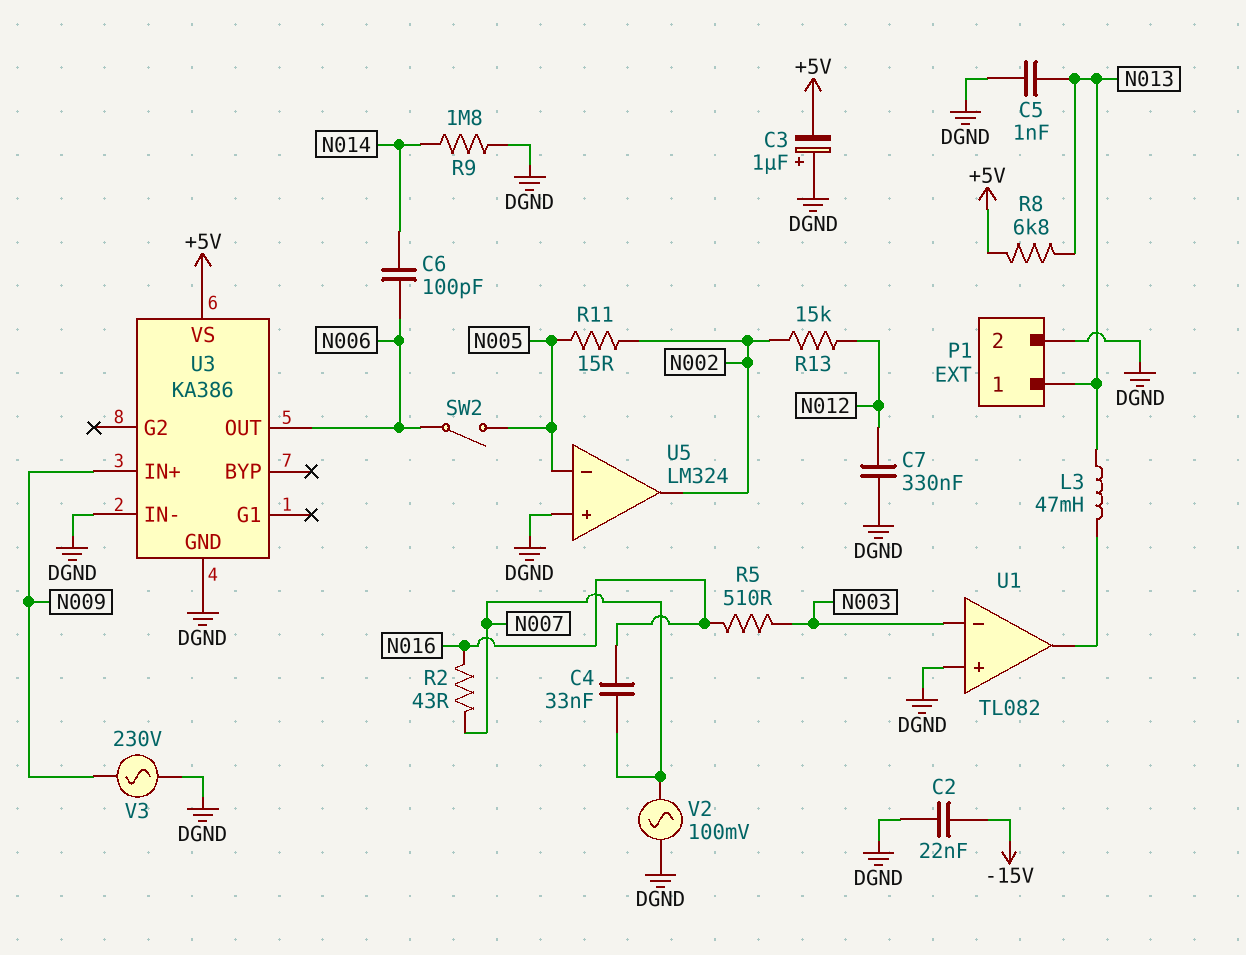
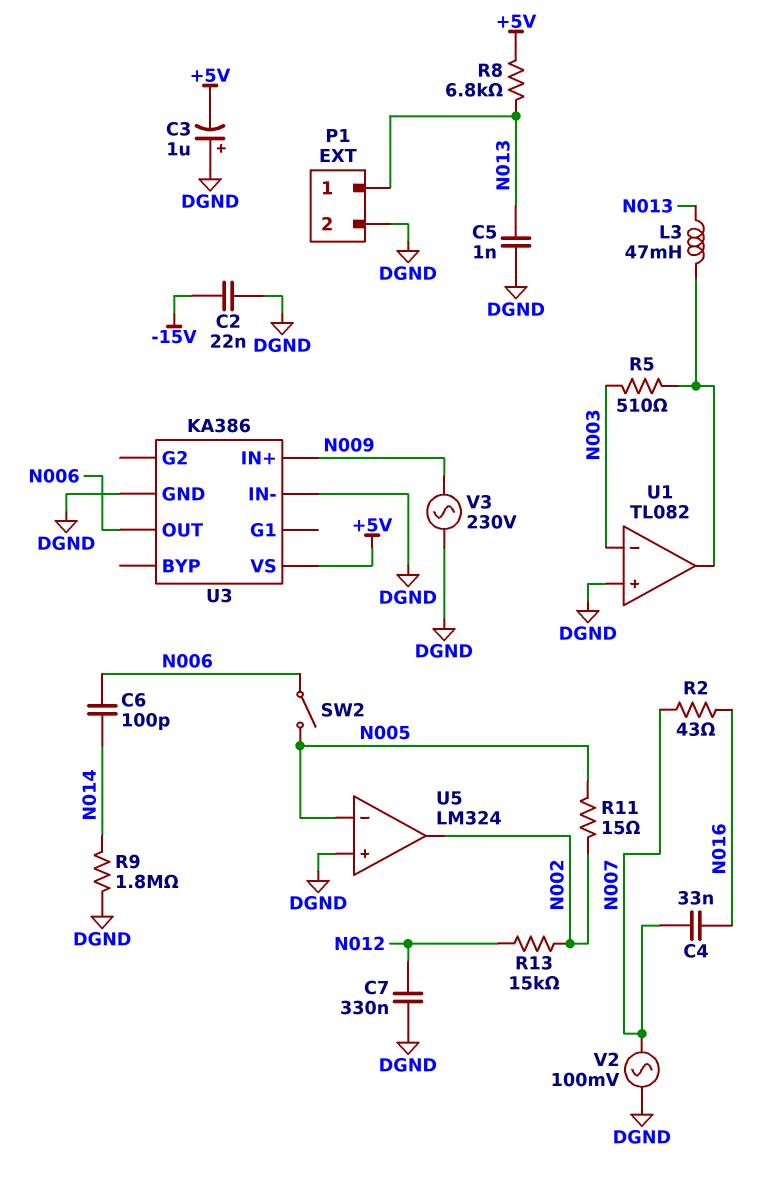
R5: 510 (N003, N016) -> 510 (N003, U1/out)

